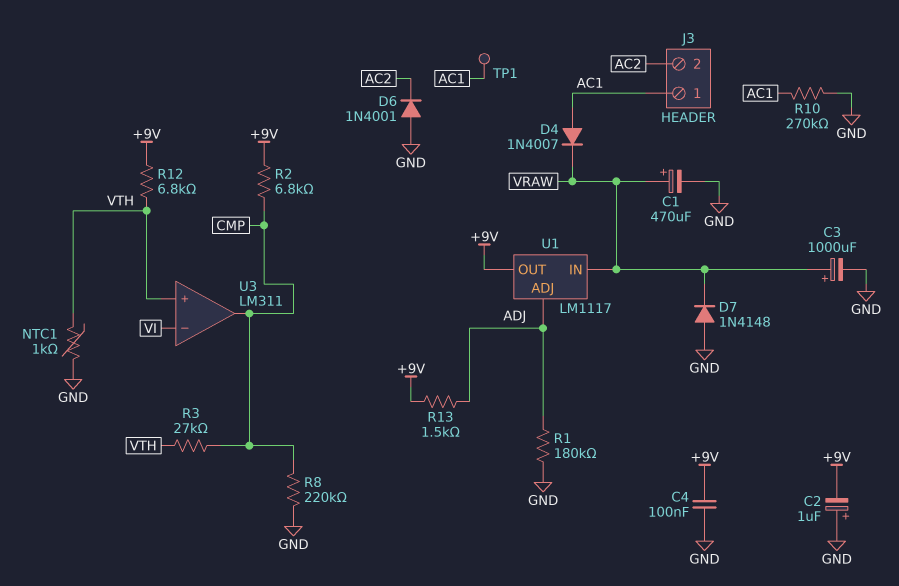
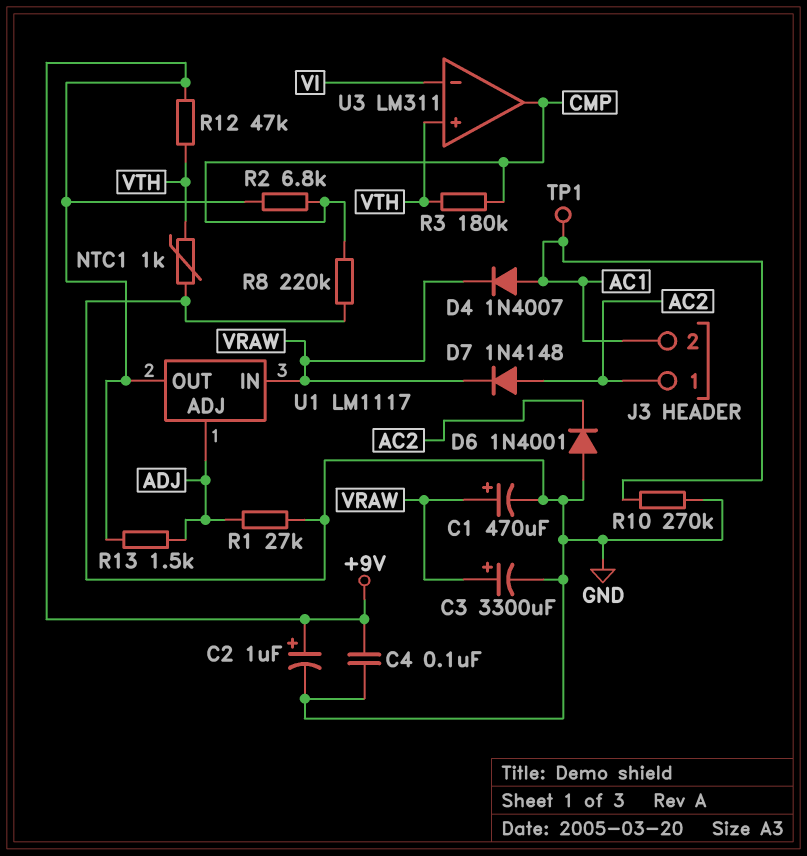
C2: 1uF (plus GND, minus +9V) -> 1uF (plus +9V, minus GND)
C3: 1000uF (plus VRAW, minus GND) -> 3300uF (plus VRAW, minus GND)
D7: diode 1N4148 (A GND, K VRAW) -> diode 1N4148 (A AC2, K VRAW)
J3 pin 1: AC1 -> AC2
J3 pin 2: AC2 -> AC1
R1: 180k (ADJ, GND) -> 27k (ADJ, GND)
R3: 27k (CMP, VTH) -> 180k (CMP, VTH)
R12: 6.8k (+9V, VTH) -> 47k (+9V, VTH)

